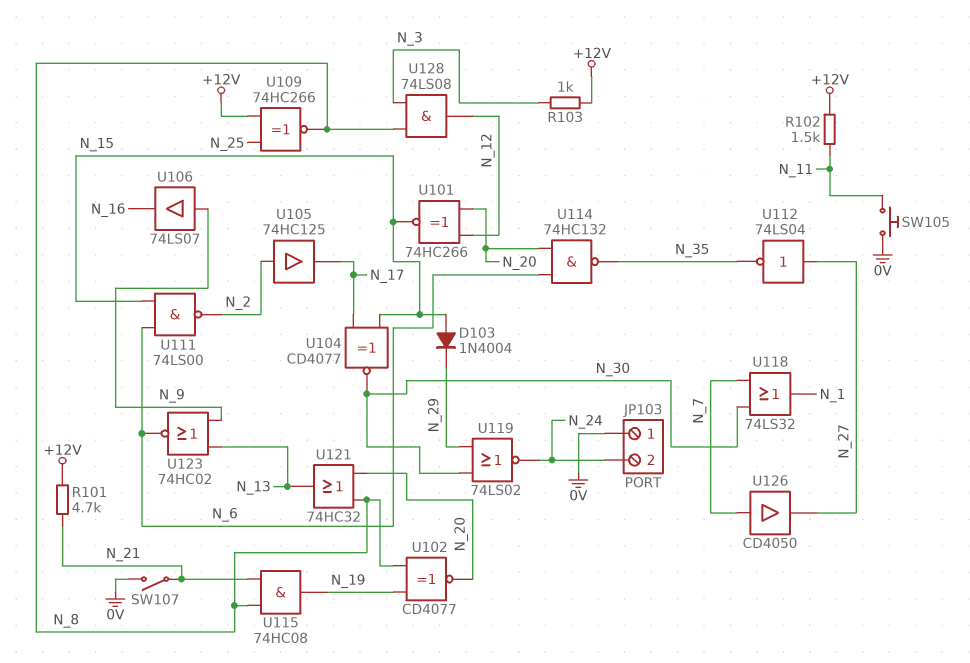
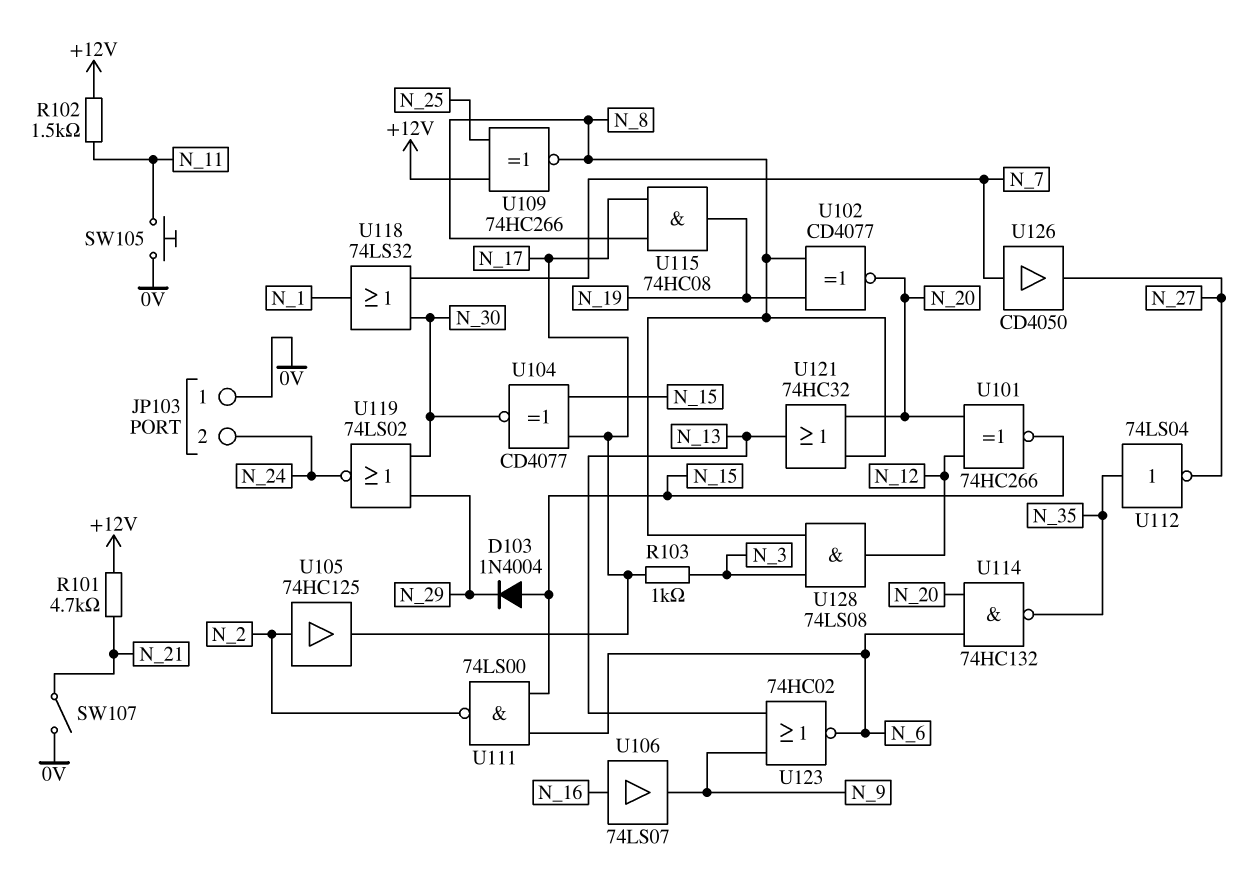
R103: 1k (+12V, N_3) -> 1k (N_3, N_17)
U106: buffer 74LS07 (in N_9, out N_16) -> buffer 74LS07 (in N_16, out N_9)
U112: NOT 74LS04 (in N_27, out N_35) -> NOT 74LS04 (in N_35, out N_27)
U115: AND 74HC08 (in N_8, in N_21, out N_19) -> AND 74HC08 (in N_8, in N_17, out N_19)

